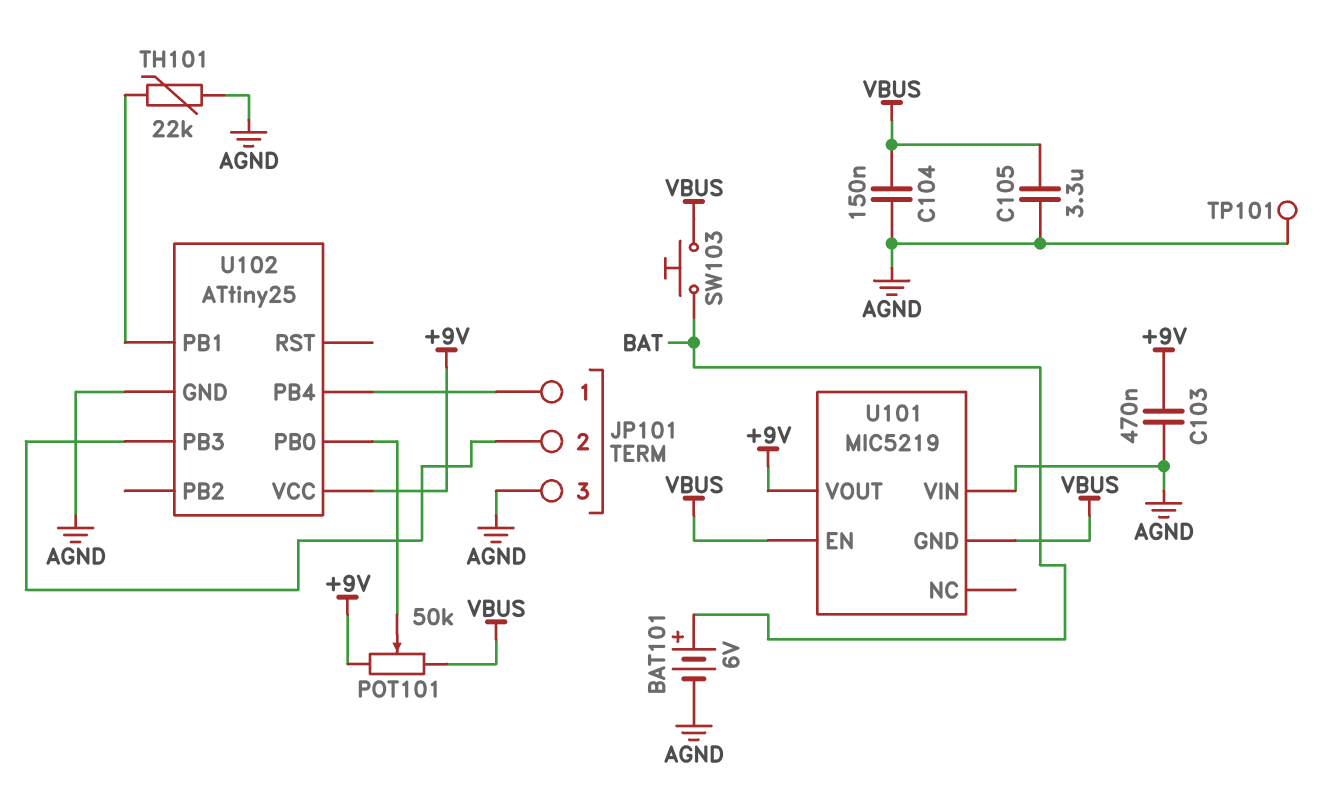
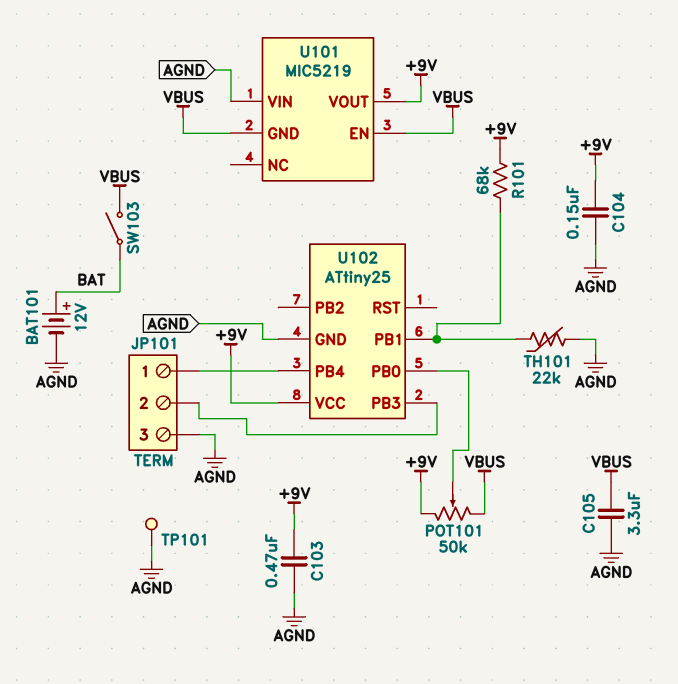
BAT101: 6V (plus BAT, minus AGND) -> 12V (plus BAT, minus AGND)
C104: 150nF (AGND, VBUS) -> 150nF (+9V, AGND)
R101: none -> 68k (+9V, U102/PB1)
SW103: button (BAT, VBUS) -> switch (BAT, VBUS)

